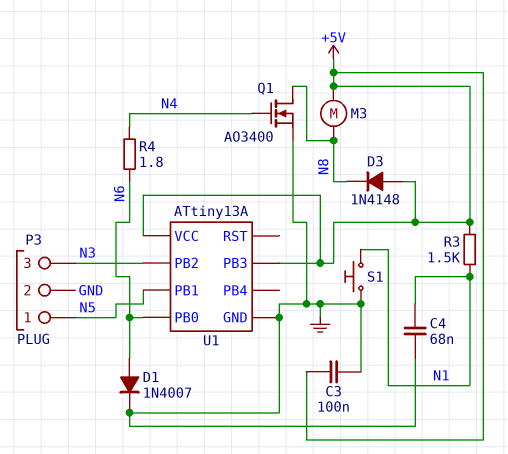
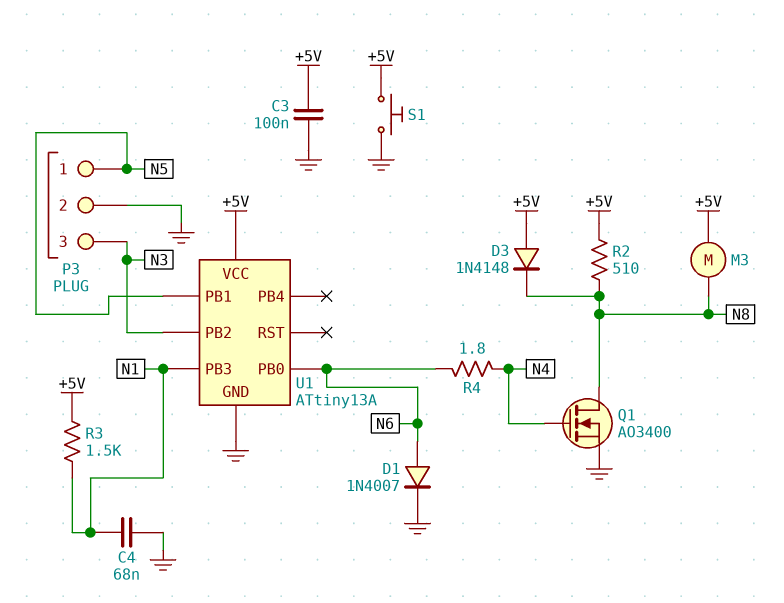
R2: none -> 510 (+5V, N8)
S1: button (GND, N1) -> button (+5V, GND)
U1 pin PB3: +5V -> N1

